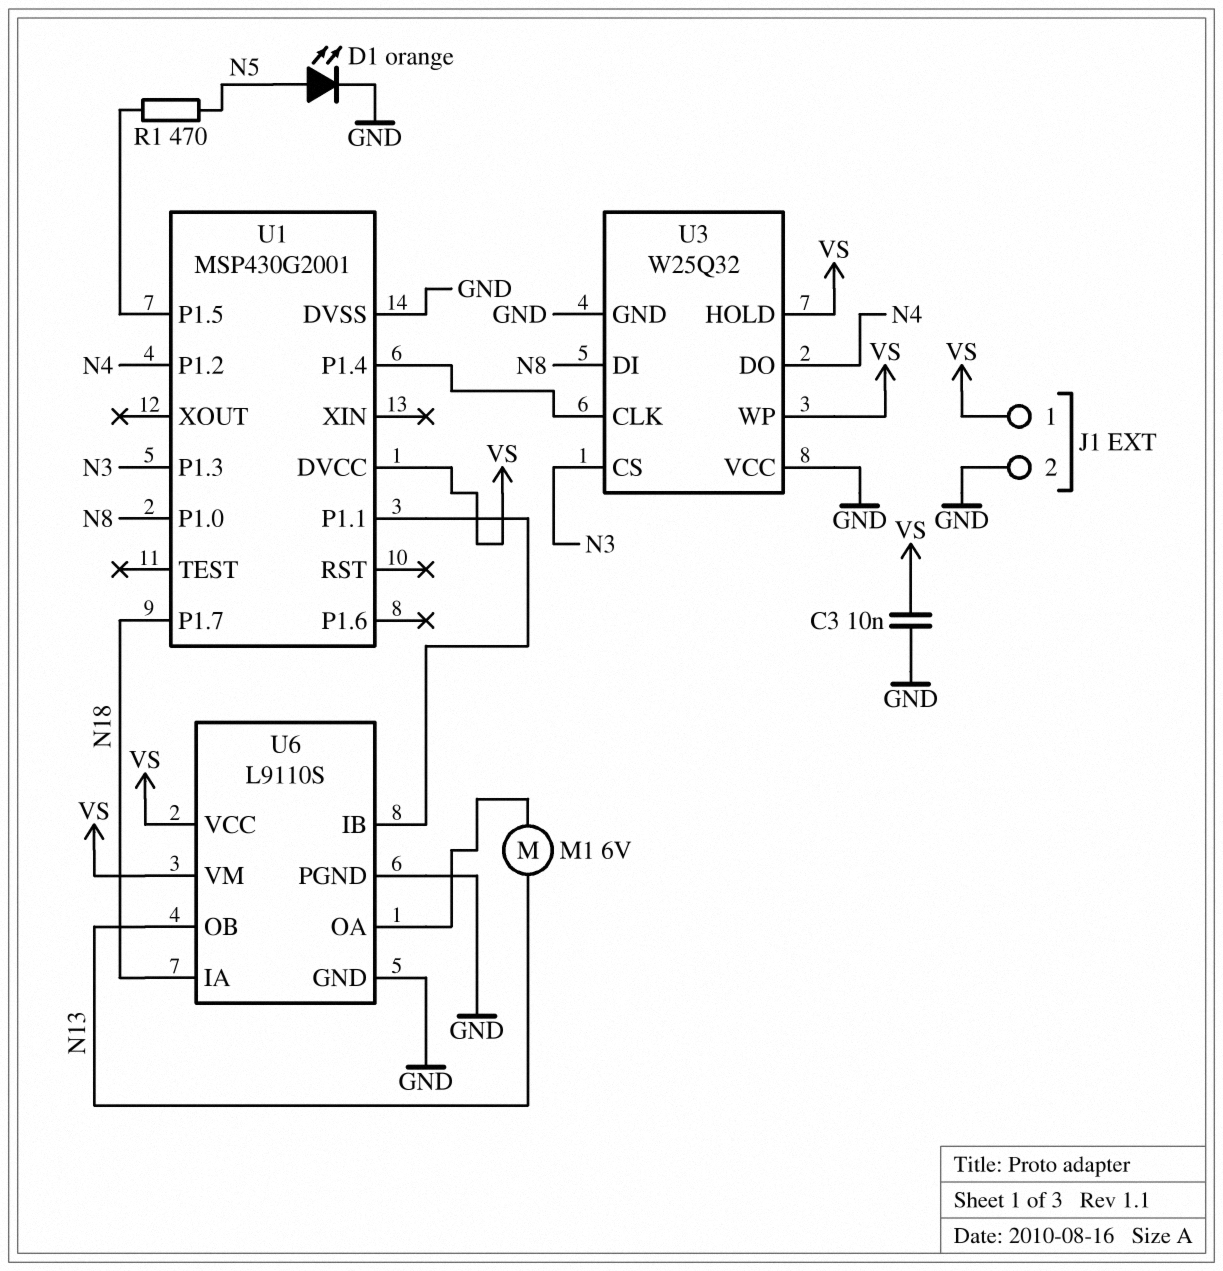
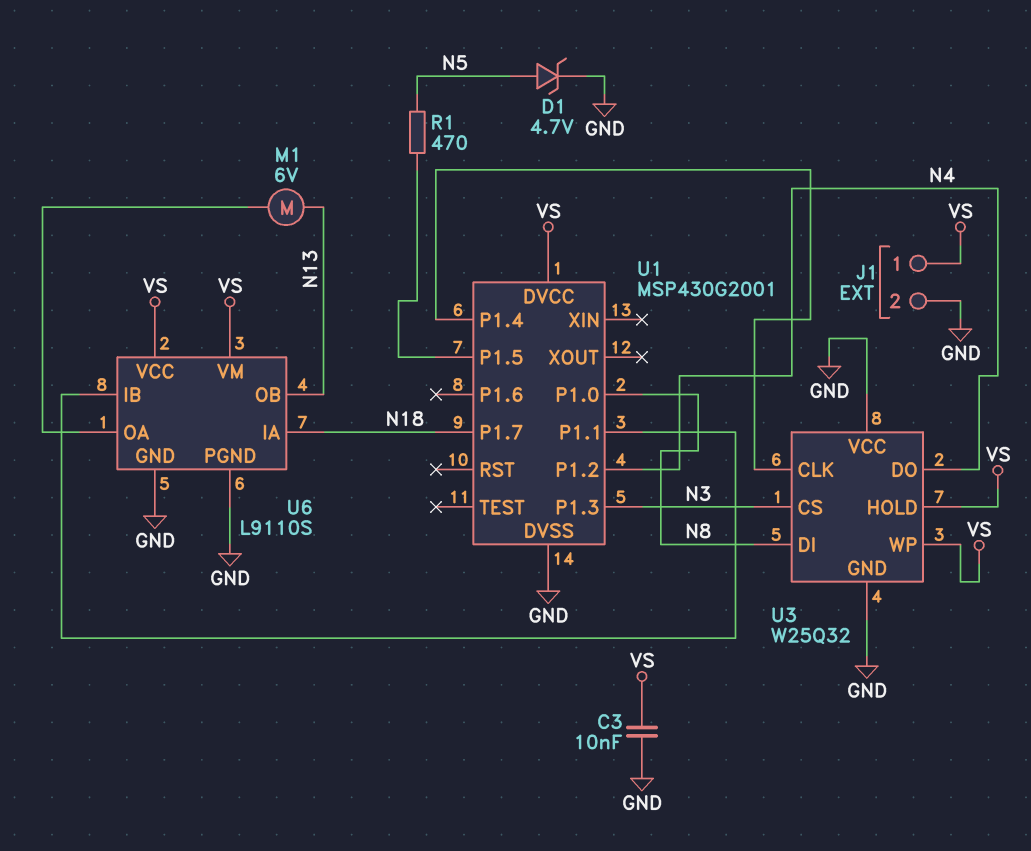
D1: LED orange (A N5, K GND) -> zener 4.7V (A N5, K GND)

